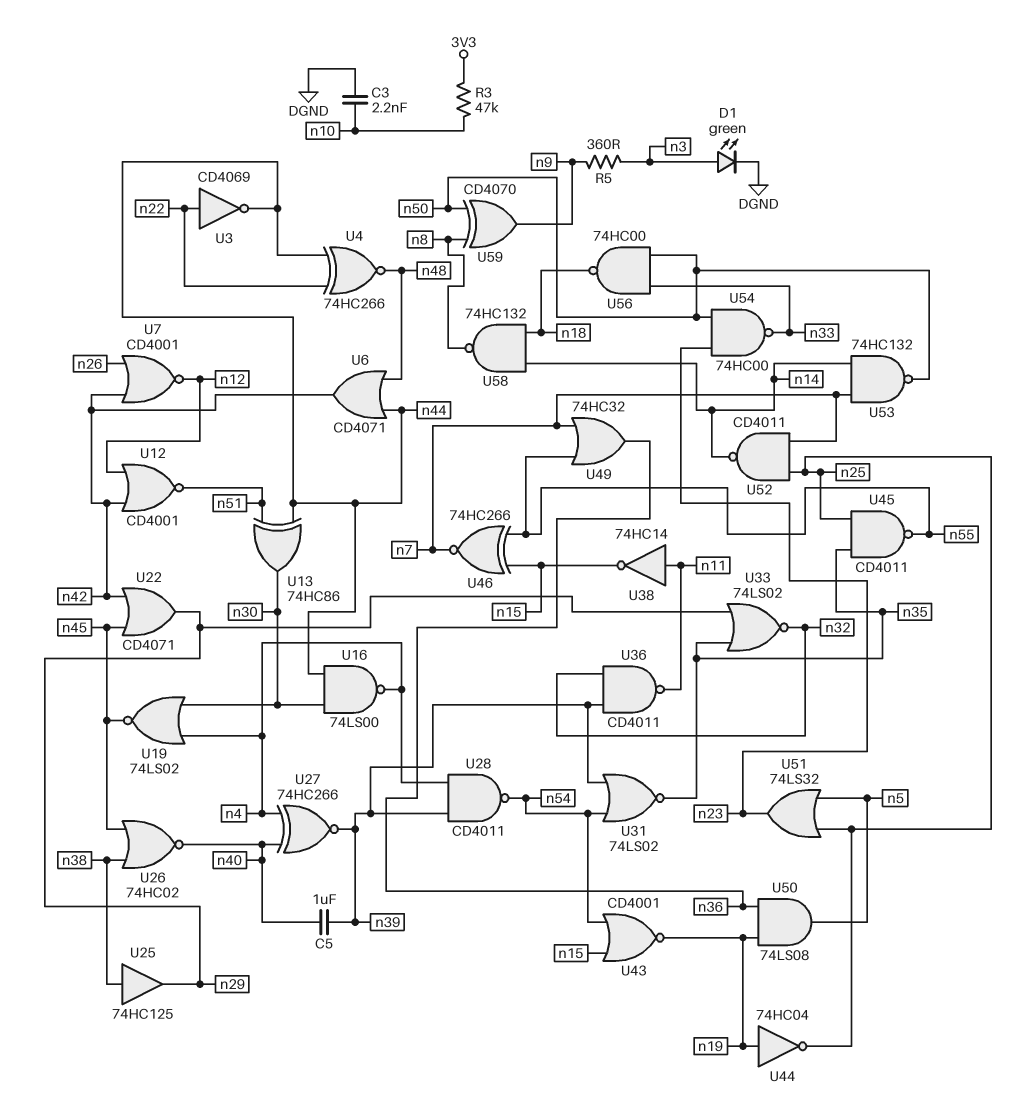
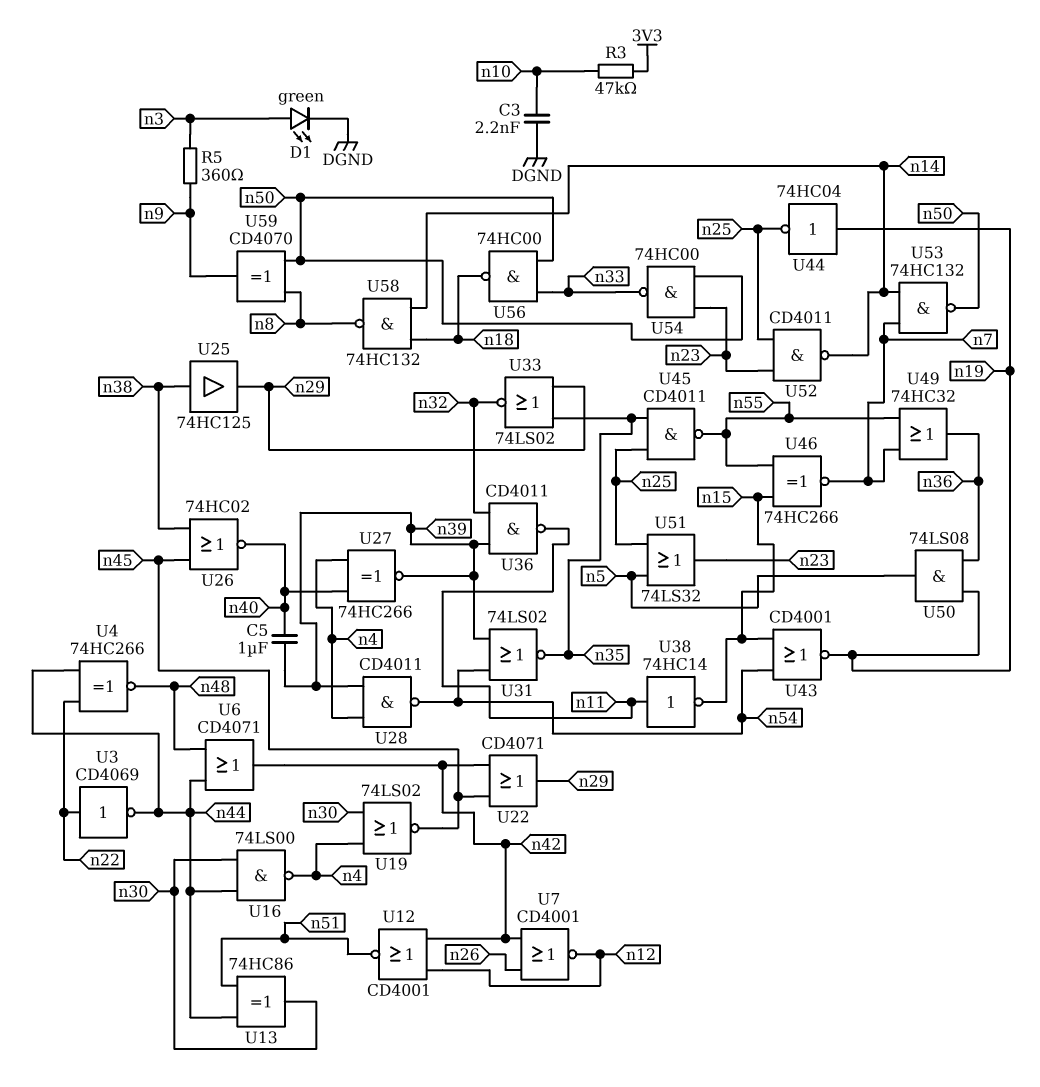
U52: NAND CD4011 (in n7, in n25, out n14) -> NAND CD4011 (in n23, in n25, out n14)

